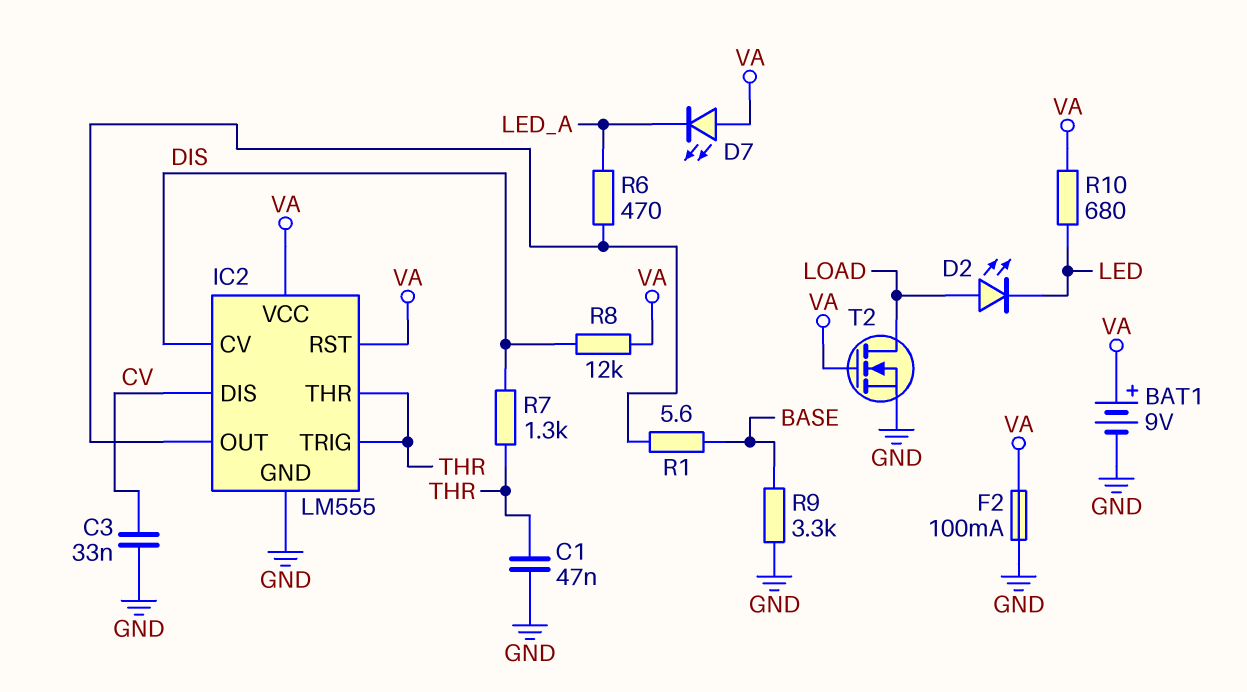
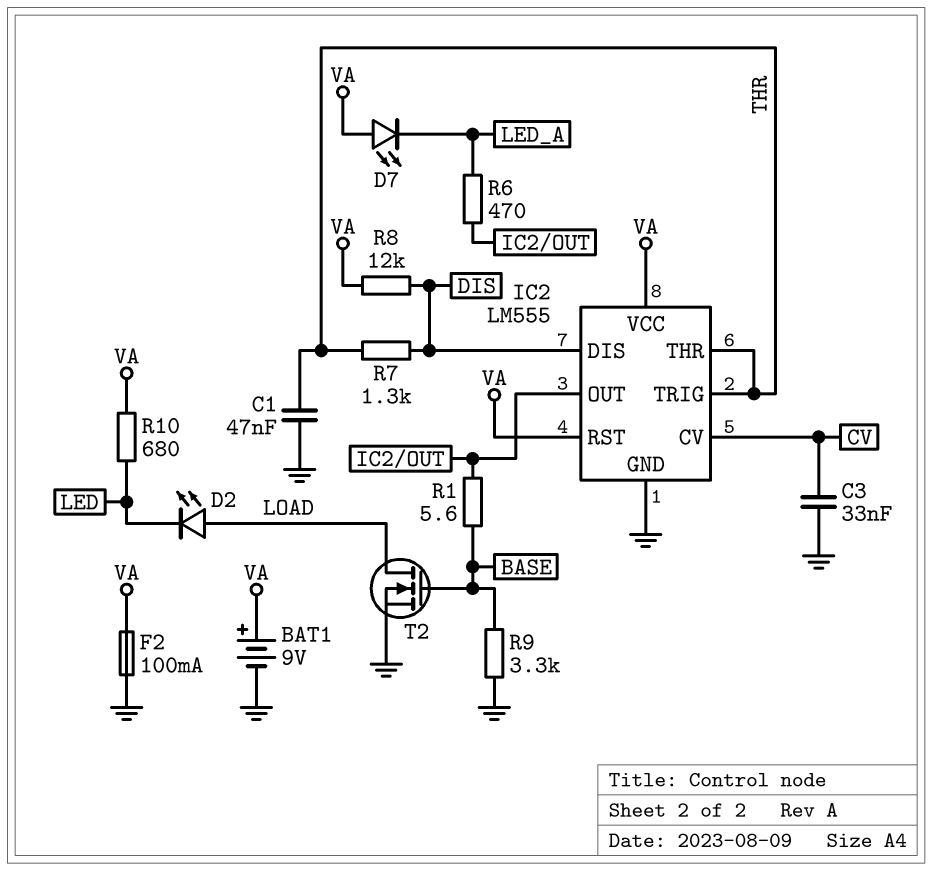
IC2 pin CV: DIS -> CV
IC2 pin DIS: CV -> DIS
T2: NMOS (G VA, D LOAD, S GND) -> NMOS (G BASE, D LOAD, S GND)

